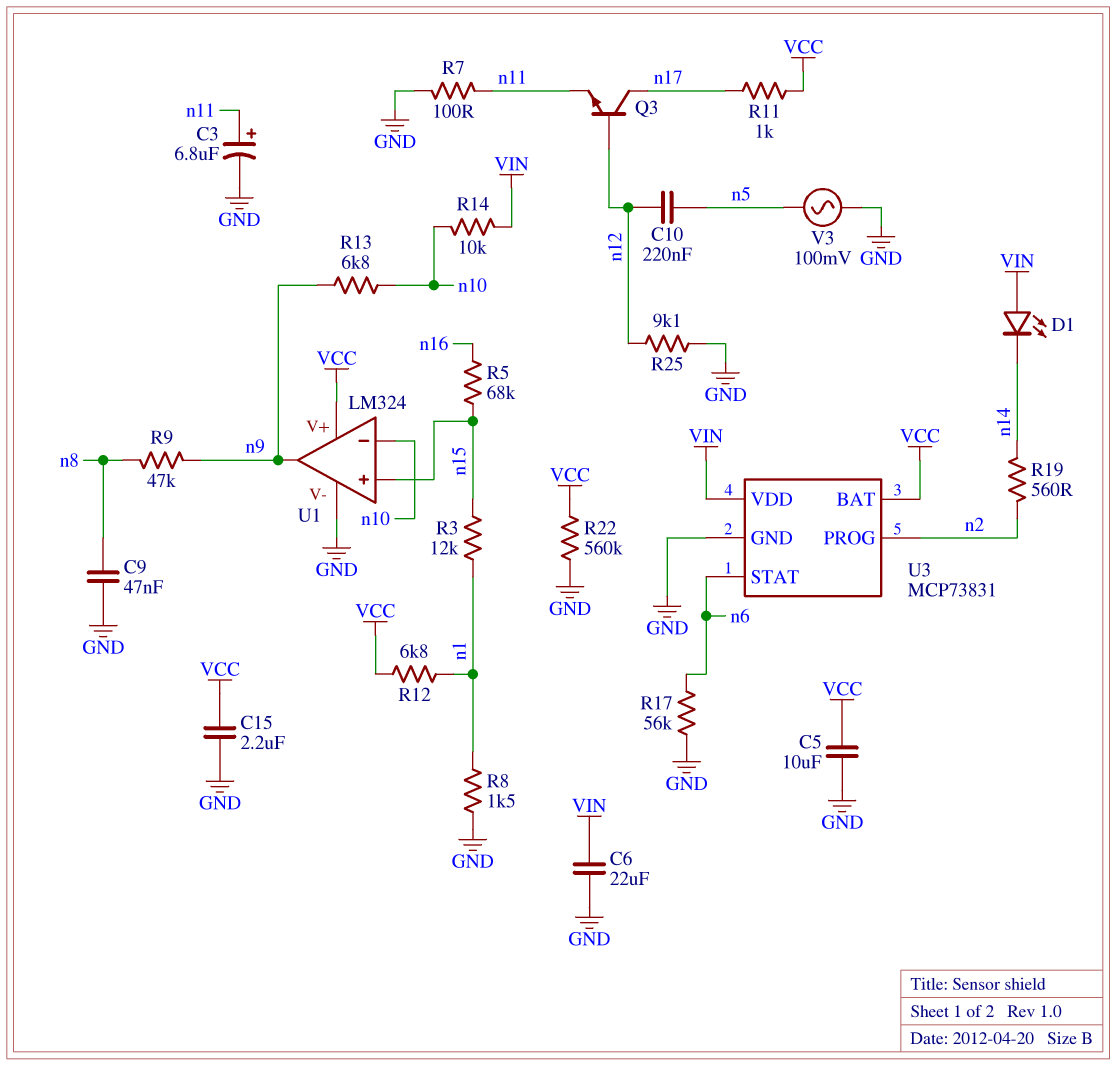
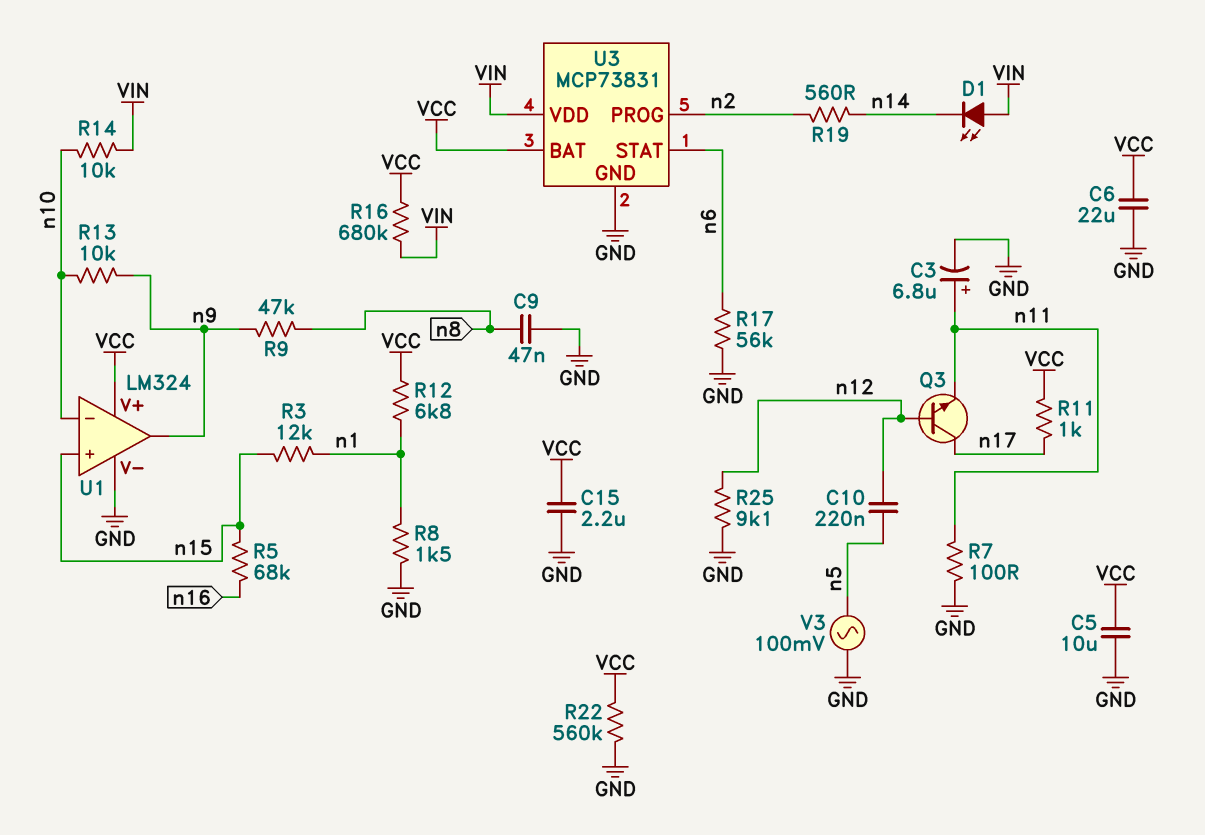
C6: 22uF (GND, VIN) -> 22uF (GND, VCC)
R13: 6.8k (n9, n10) -> 10k (n9, n10)
R16: none -> 680k (VCC, VIN)

